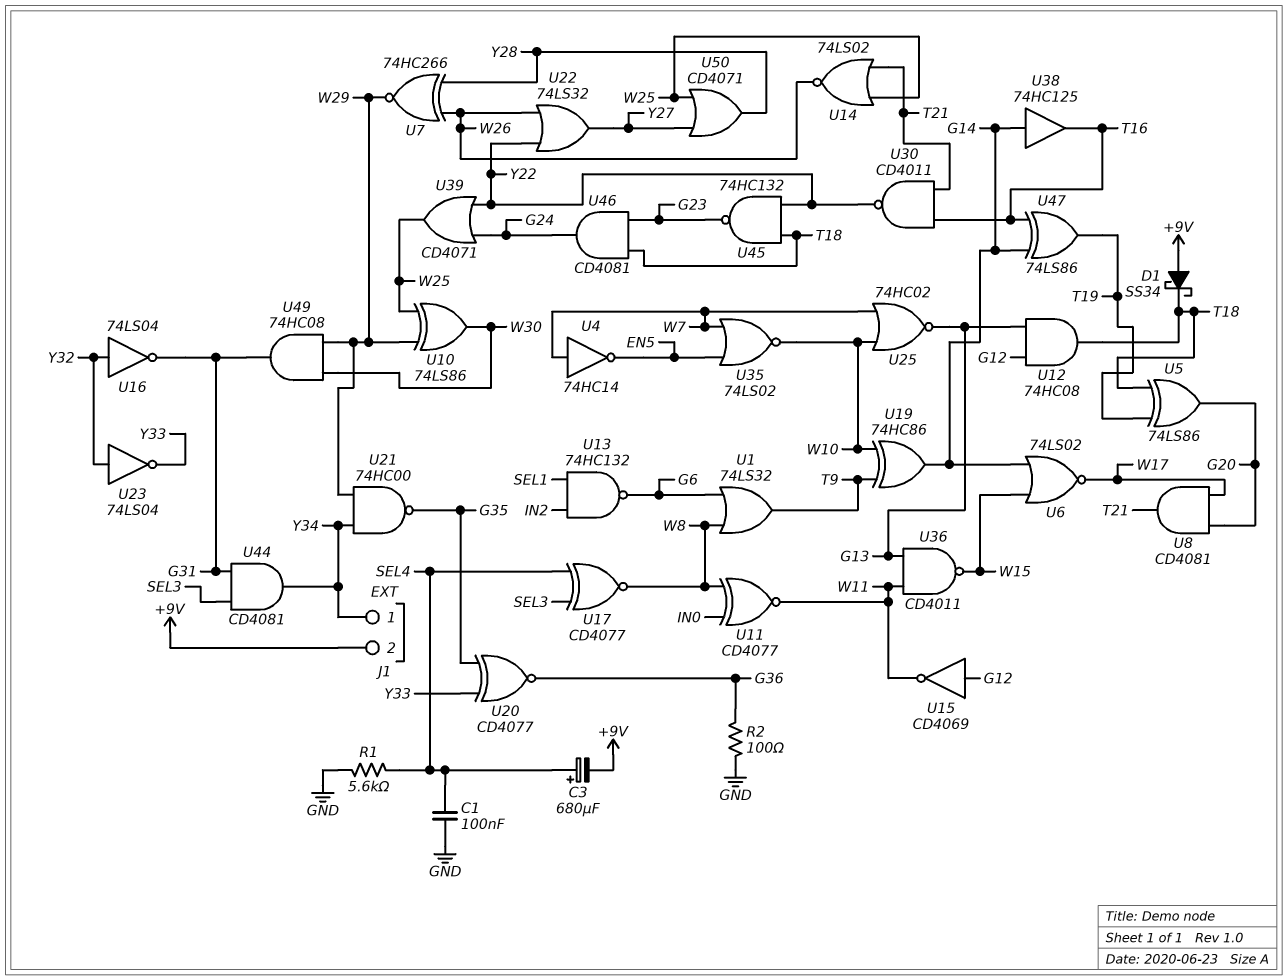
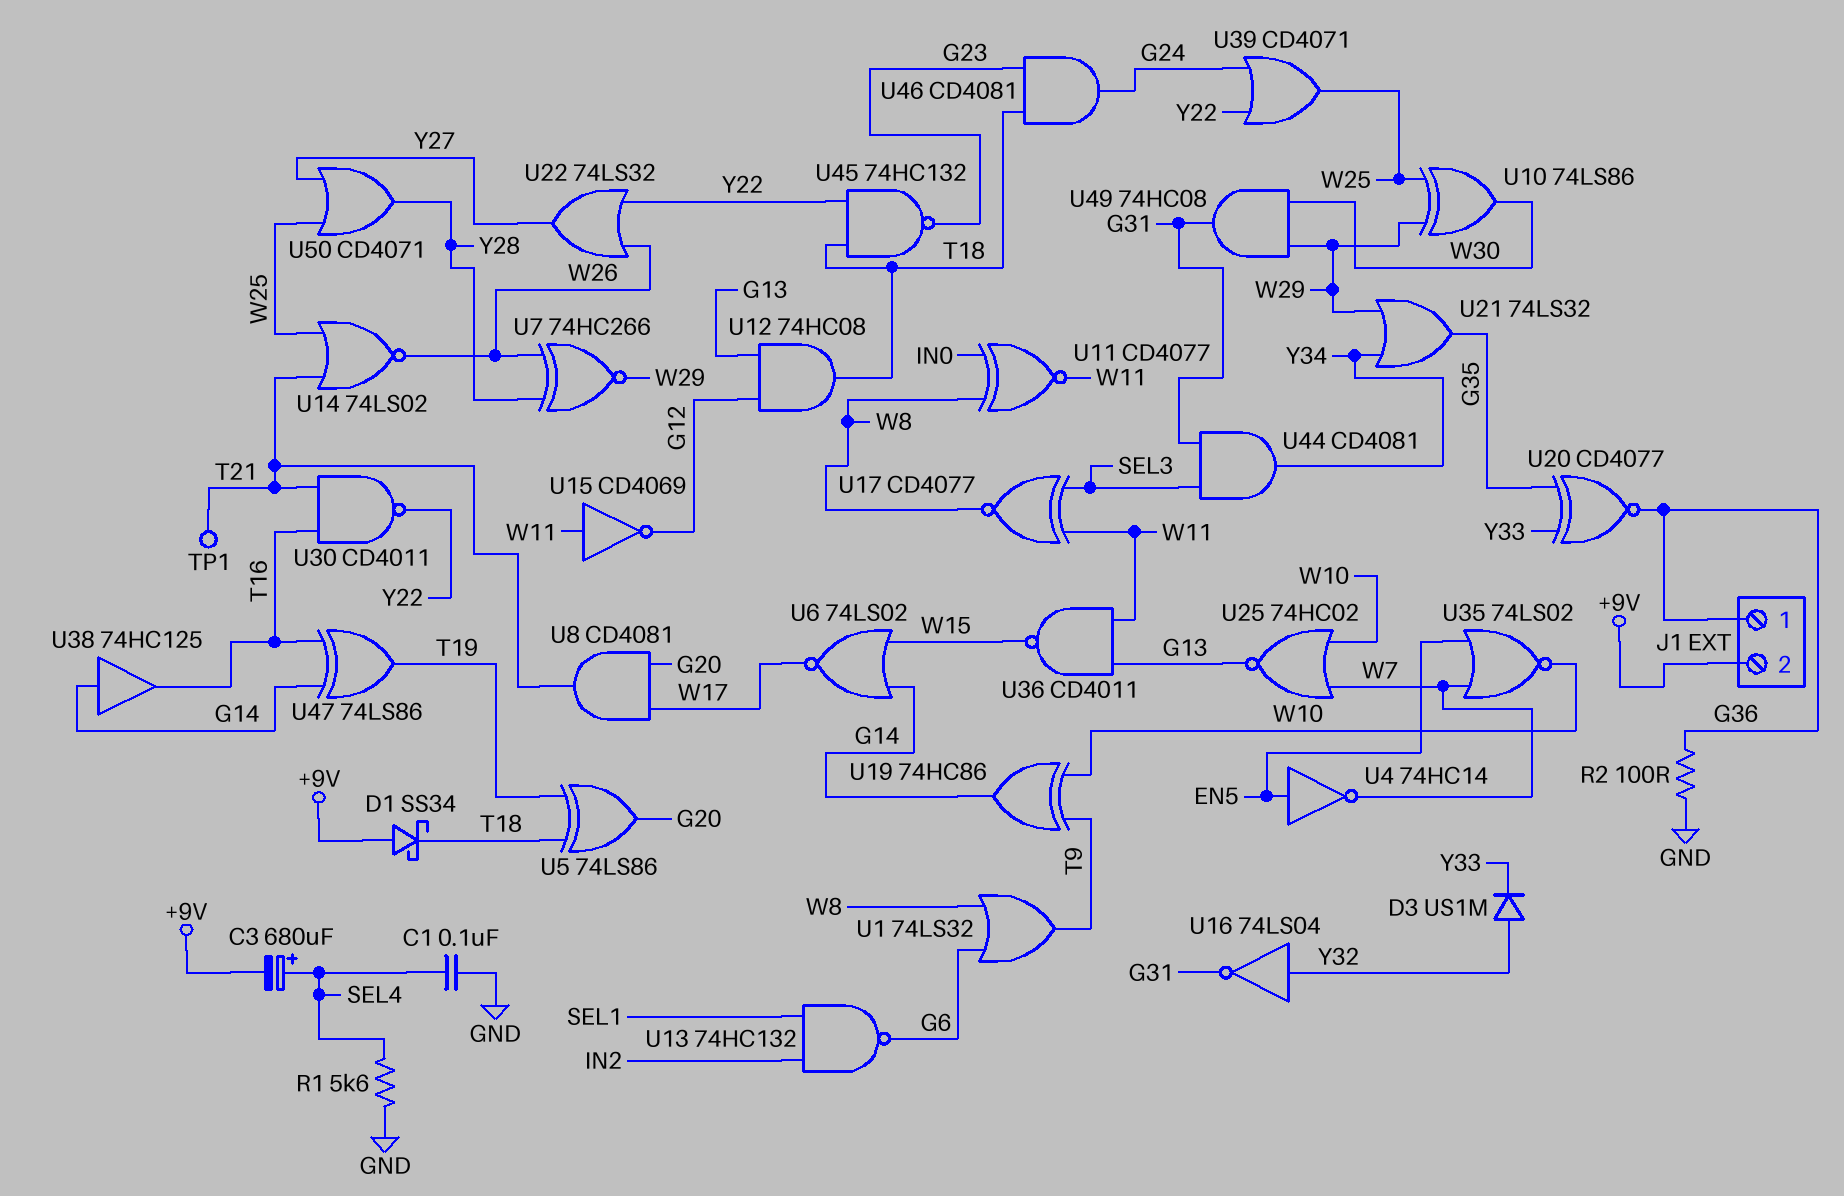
D3: none -> diode US1M (A Y32, K Y33)
J1 pin 1: Y34 -> G36
TP1: none -> test point (T21)
U4: NOT 74HC14 (in W7, out EN5) -> NOT 74HC14 (in EN5, out W7)
U15: NOT CD4069 (in G12, out W11) -> NOT CD4069 (in W11, out G12)
U17: XNOR CD4077 (in SEL3, in SEL4, out W8) -> XNOR CD4077 (in SEL3, in W11, out W8)
U21: NAND 74HC00 (in W29, in Y34, out G35) -> OR 74LS32 (in W29, in Y34, out G35)
U23: NOT 74LS04 (in Y32, out Y33) -> none

